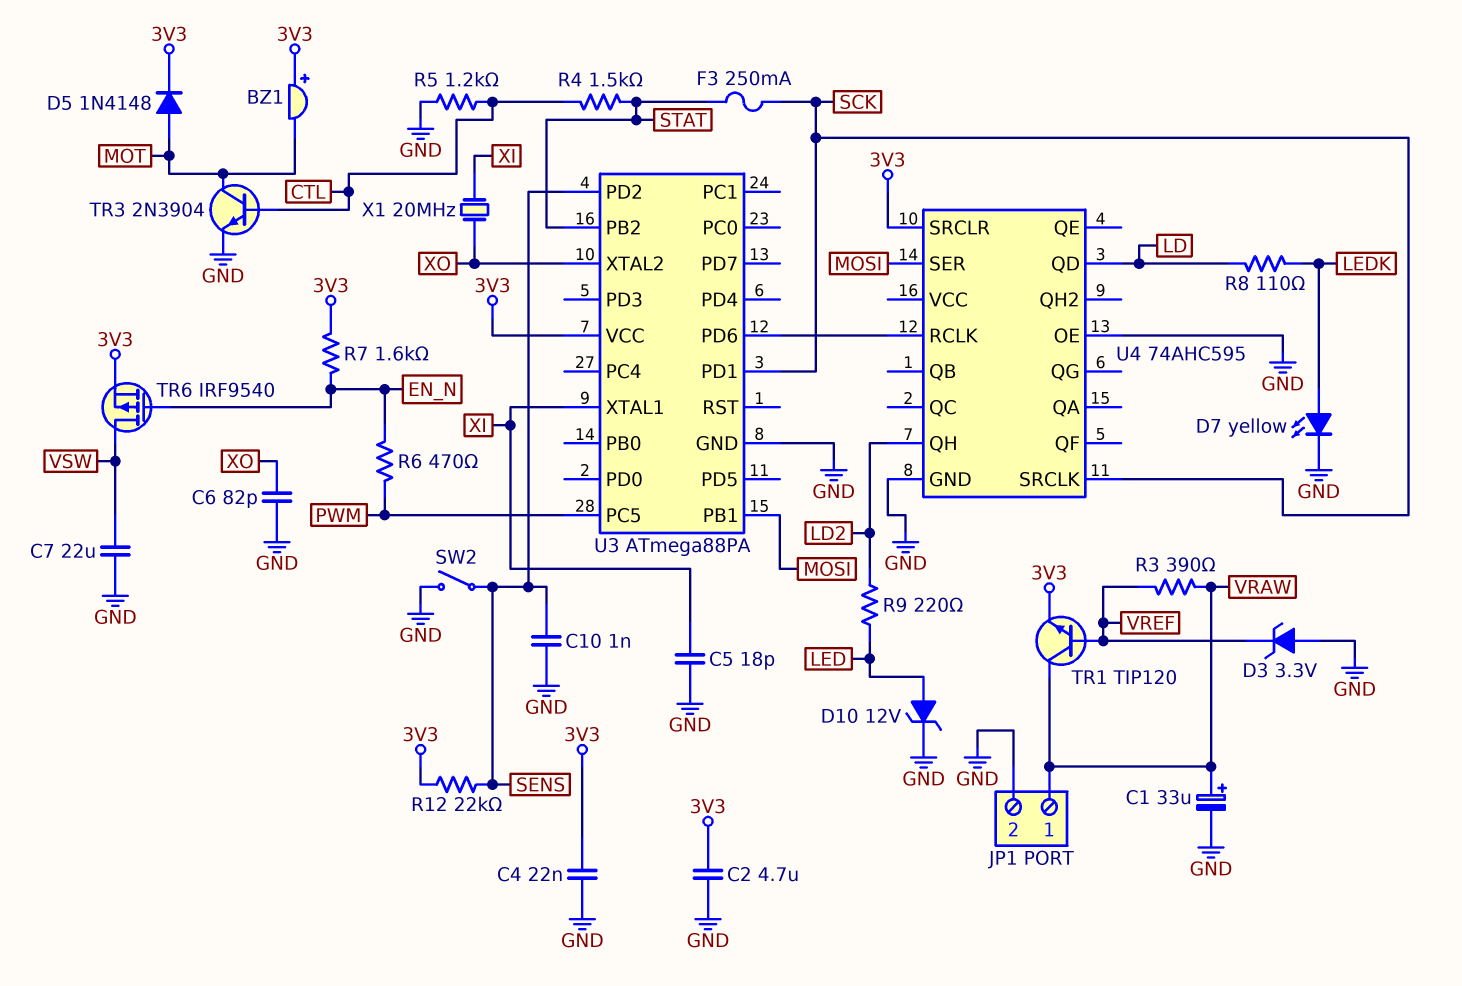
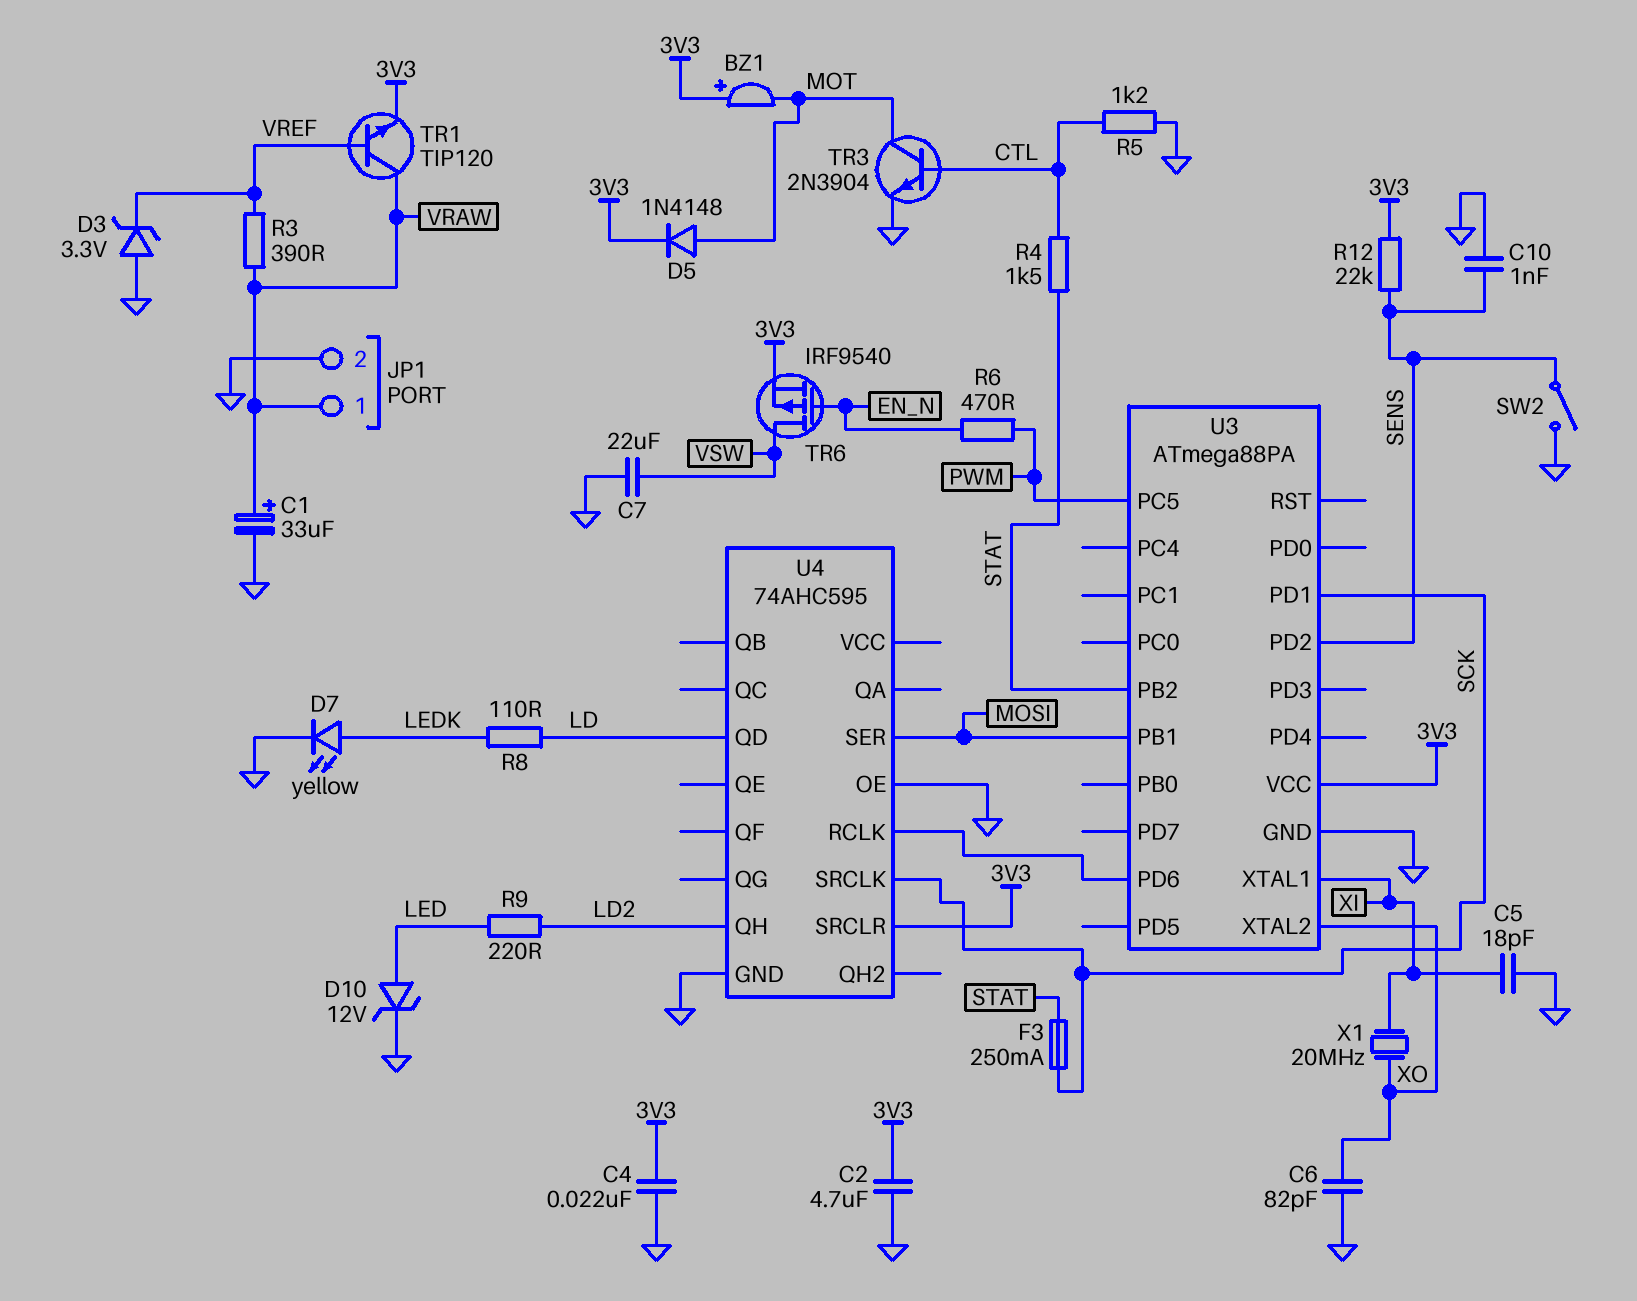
R7: 1.6k (3V3, EN_N) -> none

